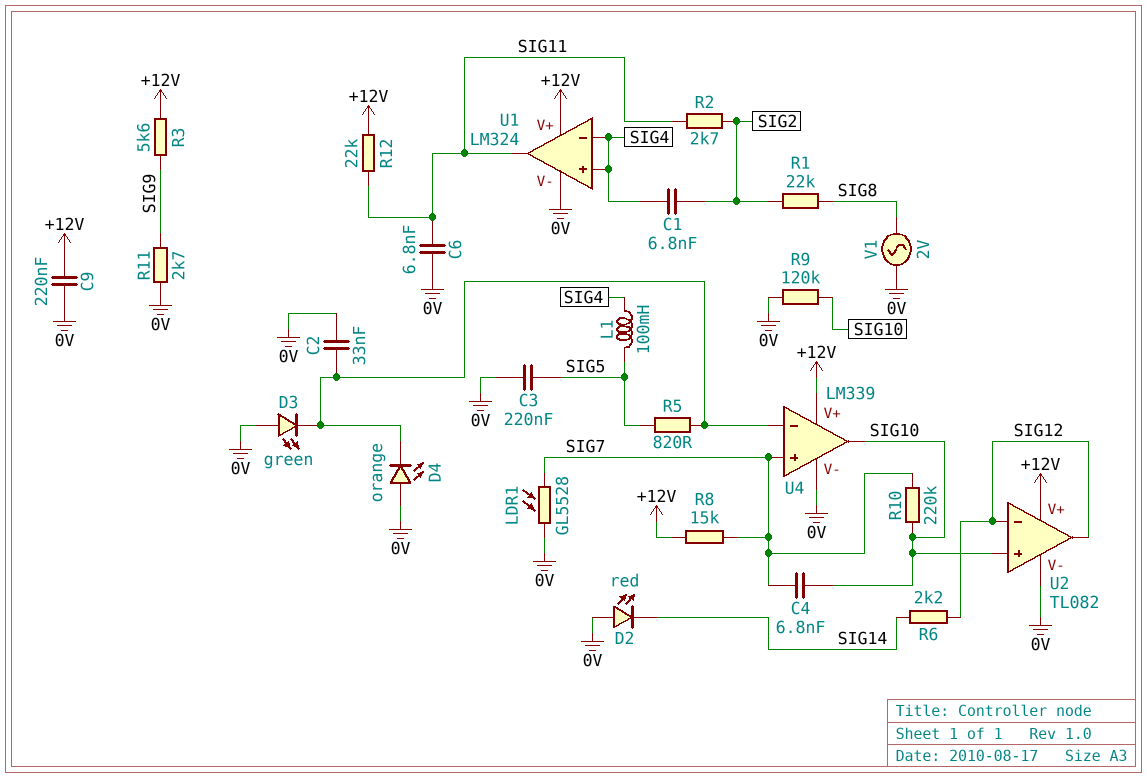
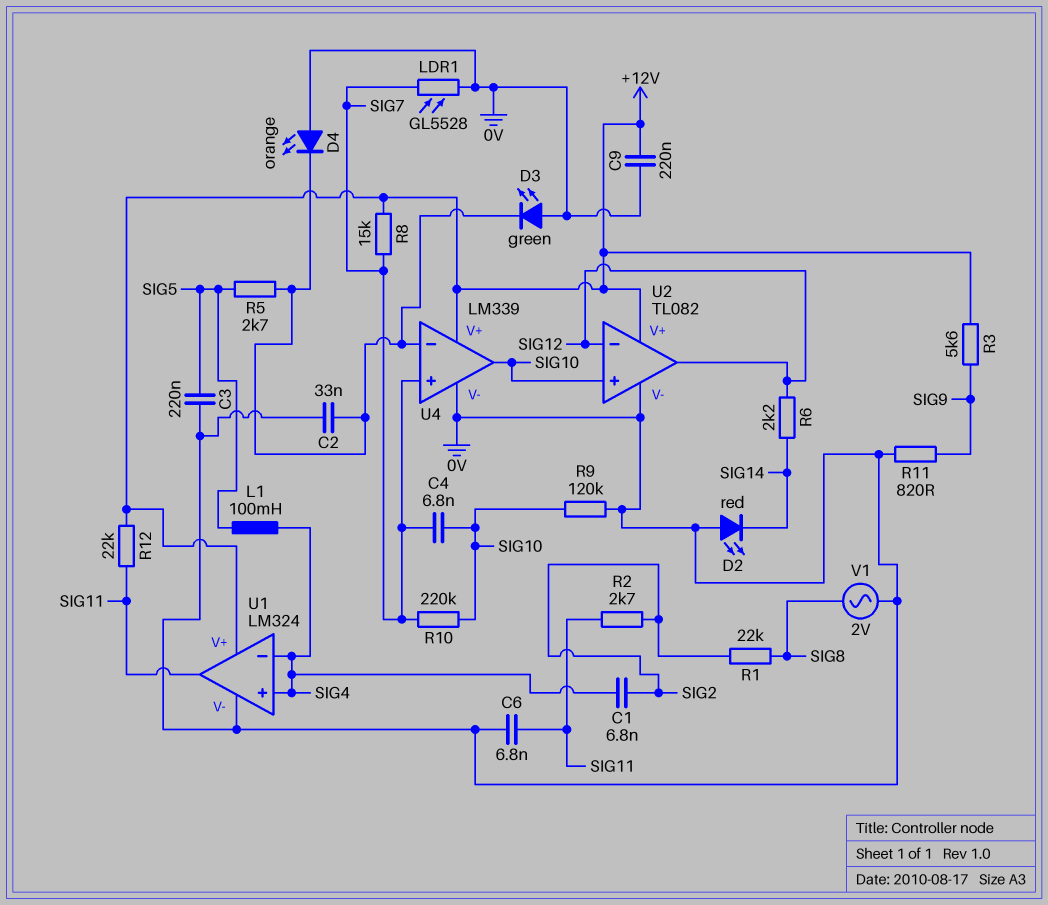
R5: 820 (SIG5, U4/in-) -> 2.7k (SIG5, U4/in-)
R11: 2.7k (0V, SIG9) -> 820 (0V, SIG9)

